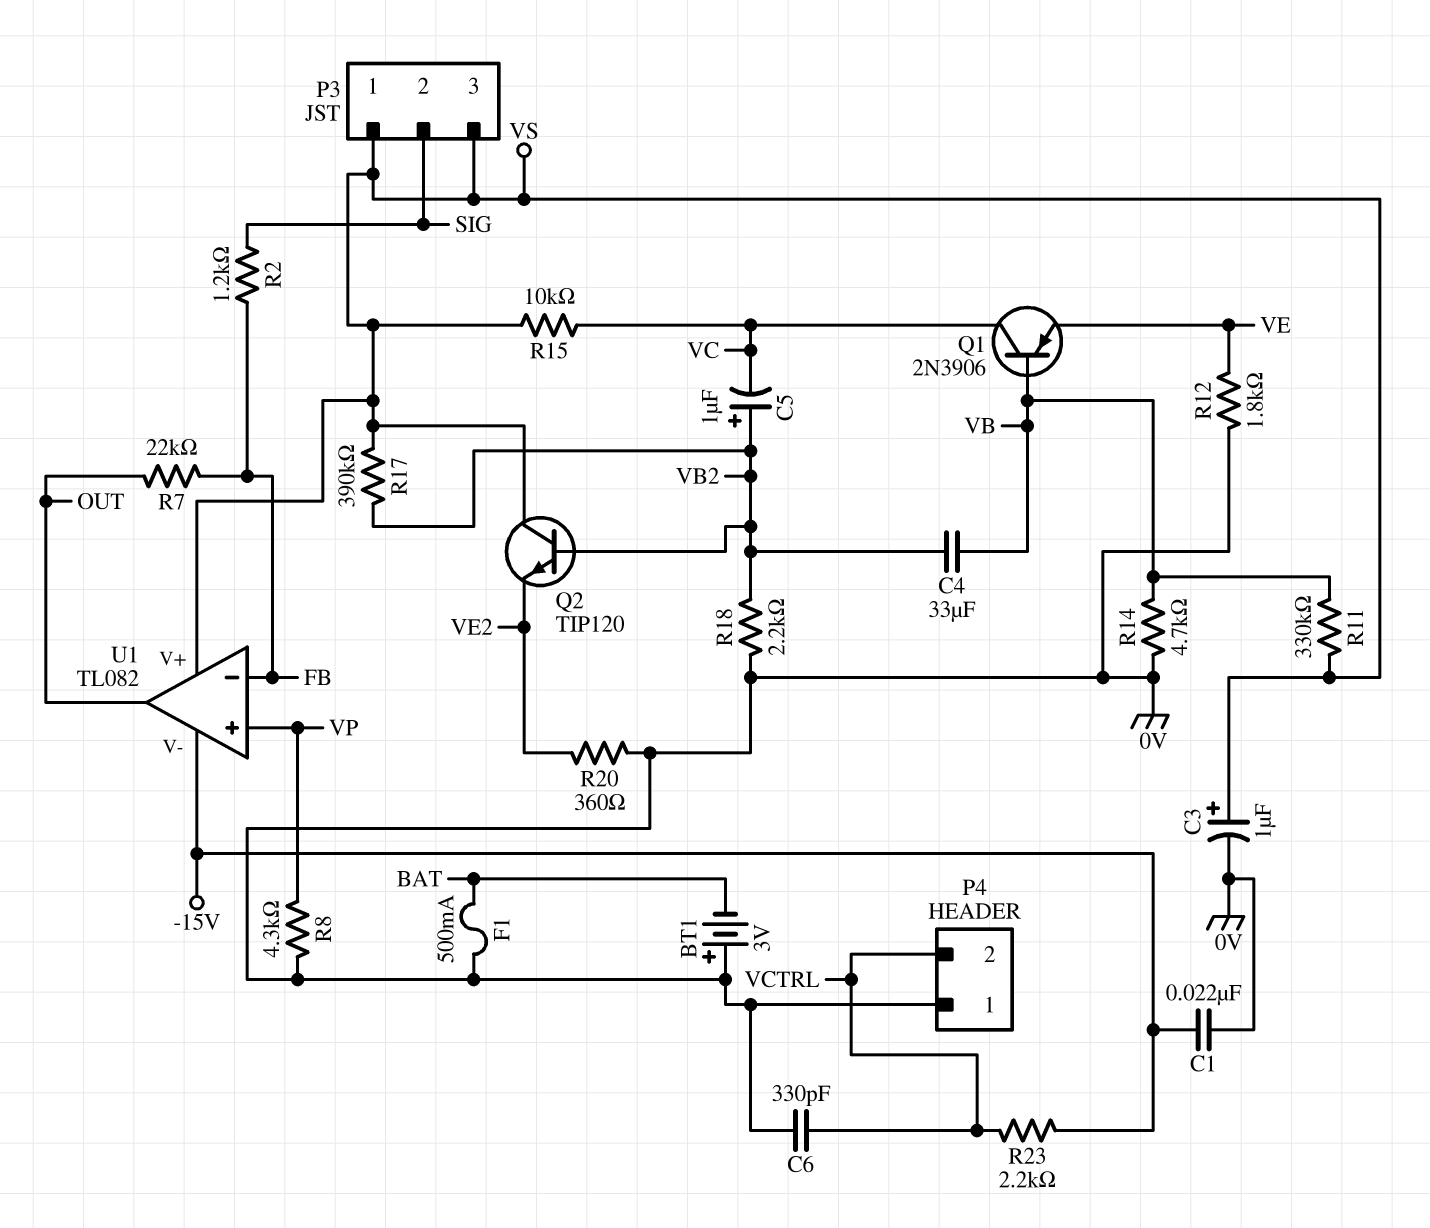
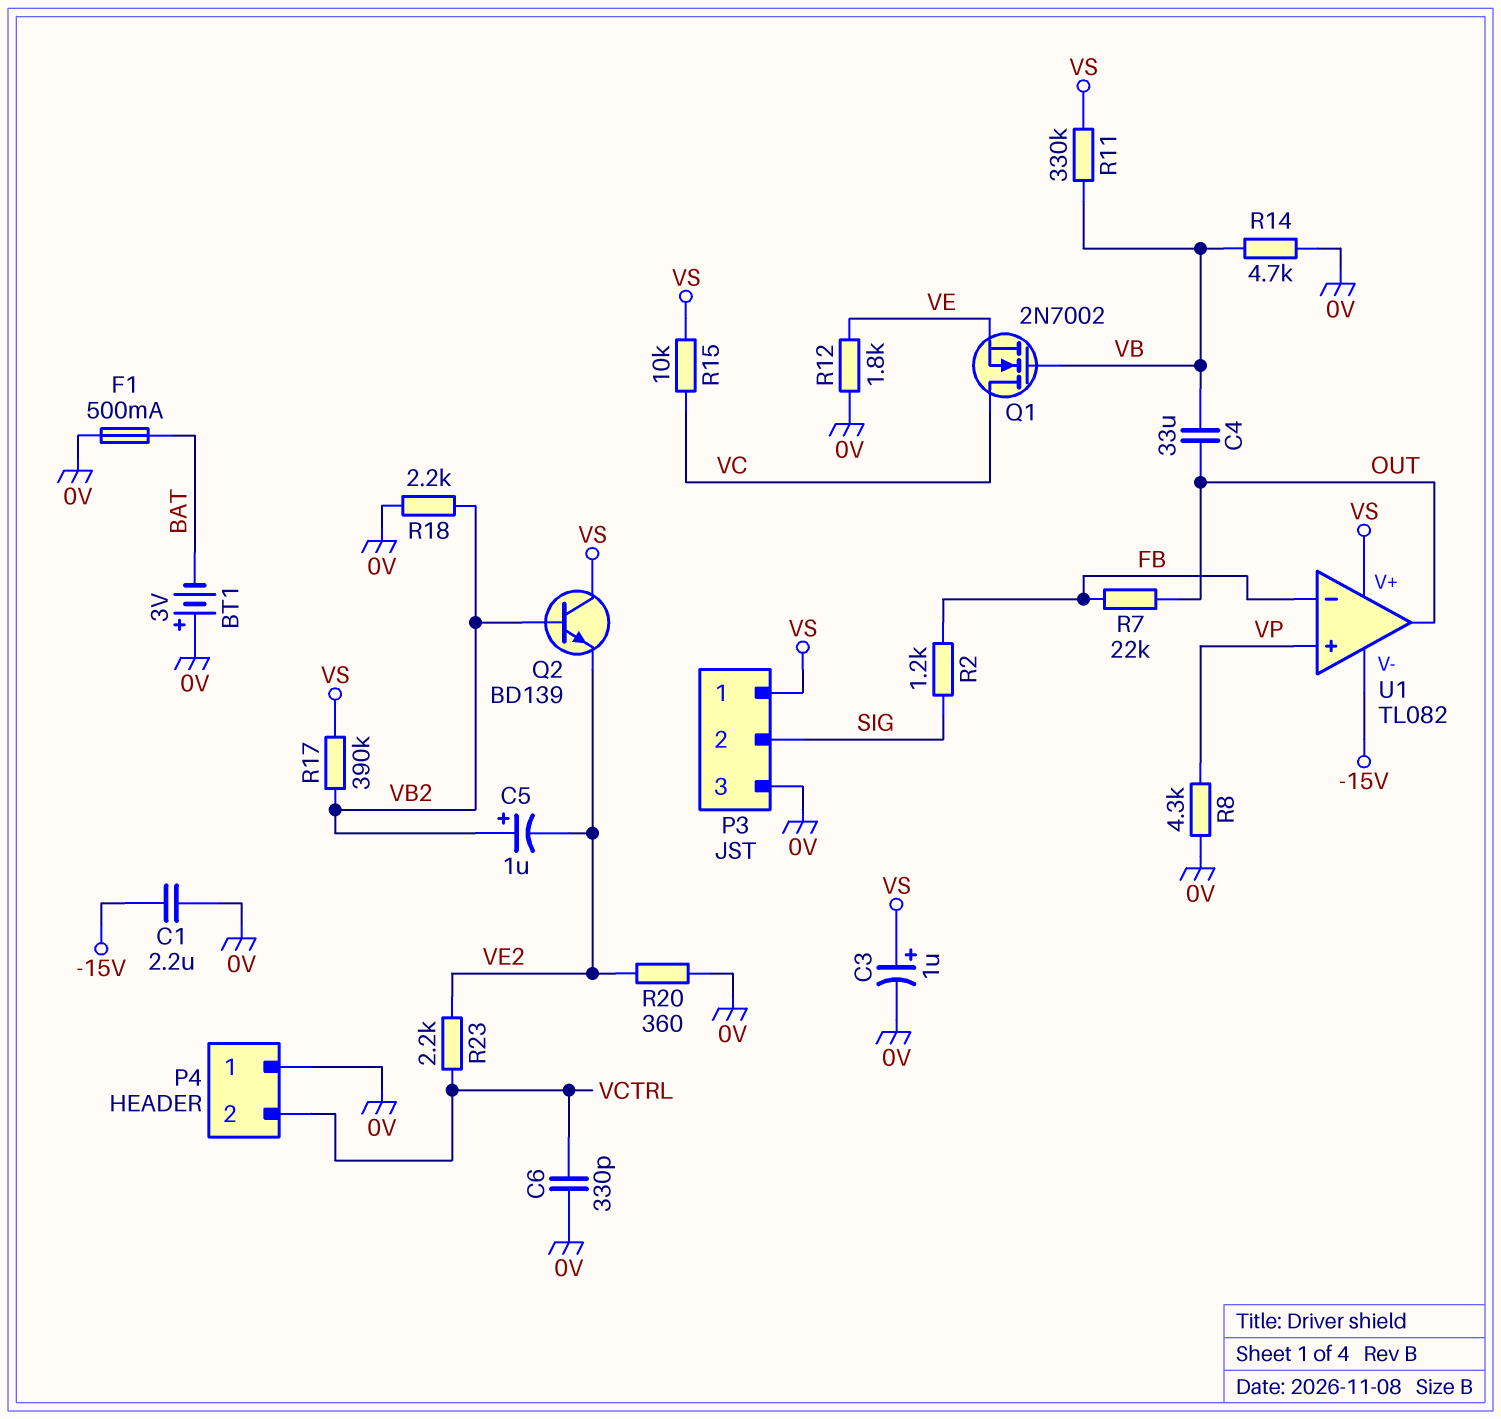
C1: 22nF (-15V, 0V) -> 2.2uF (-15V, 0V)
C4: 33uF (VB, VB2) -> 33uF (OUT, VB)
C5: 1uF (plus VB2, minus VC) -> 1uF (plus VB2, minus VE2)
P3 pin 3: VS -> 0V
Q1: PNP 2N3906 (B VB, C VC, E VE) -> NMOS 2N7002 (G VB, D VC, S VE)
Q2: NPN TIP120 (B VB2, C VS, E VE2) -> NPN BD139 (B VB2, C VS, E VE2)
R23: 2.2k (-15V, VCTRL) -> 2.2k (VCTRL, VE2)

